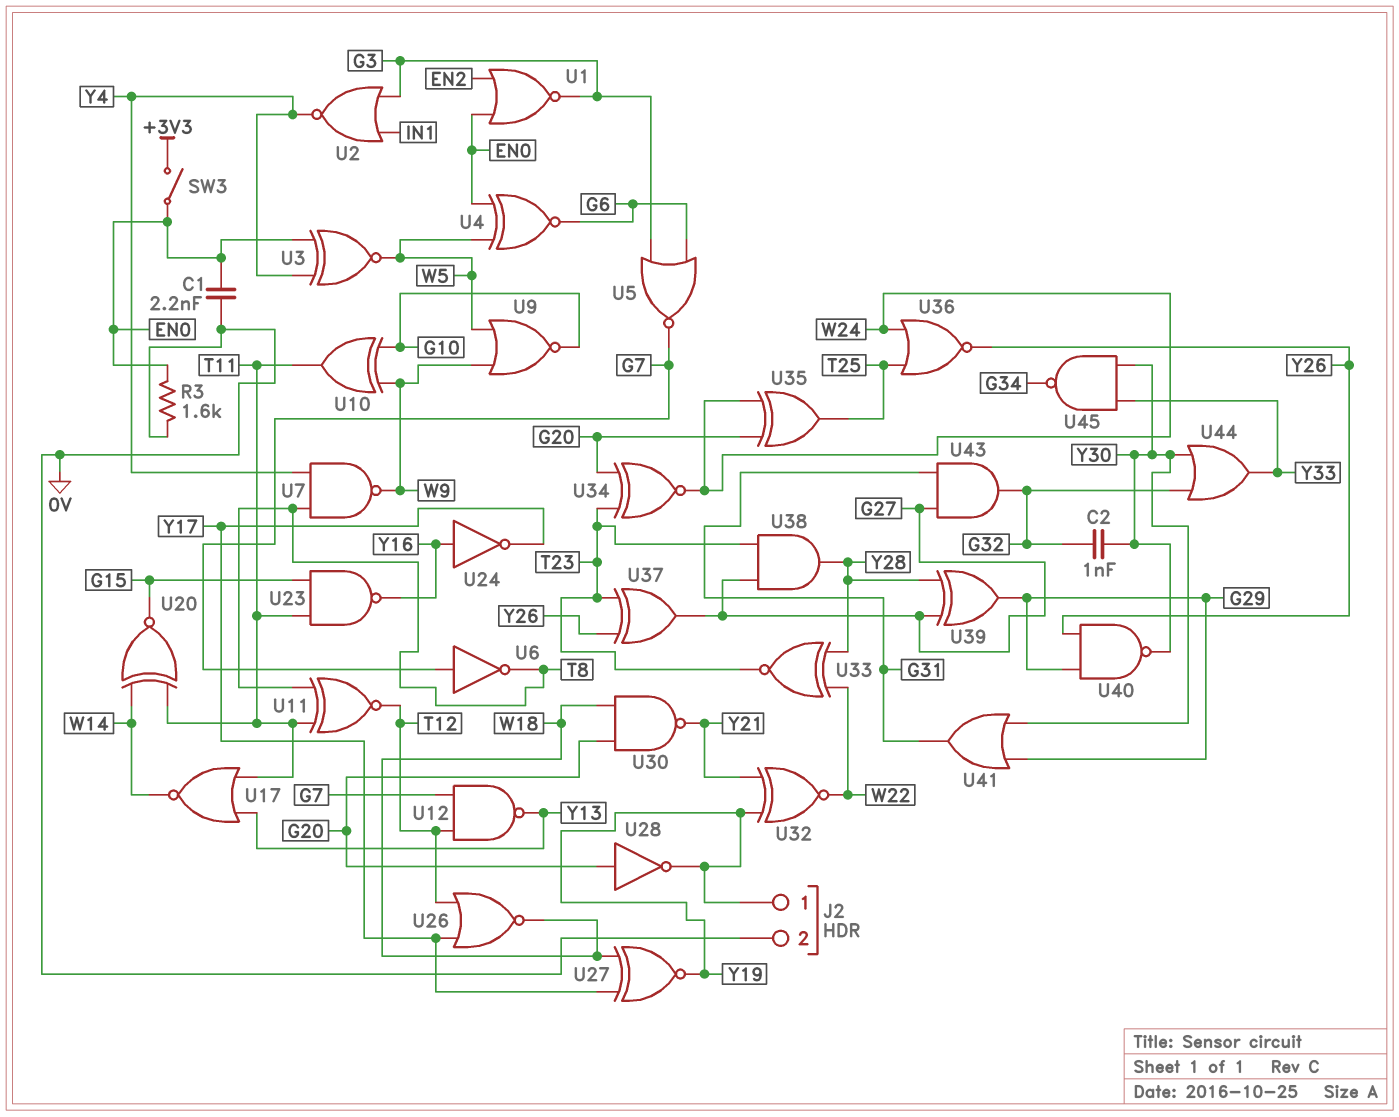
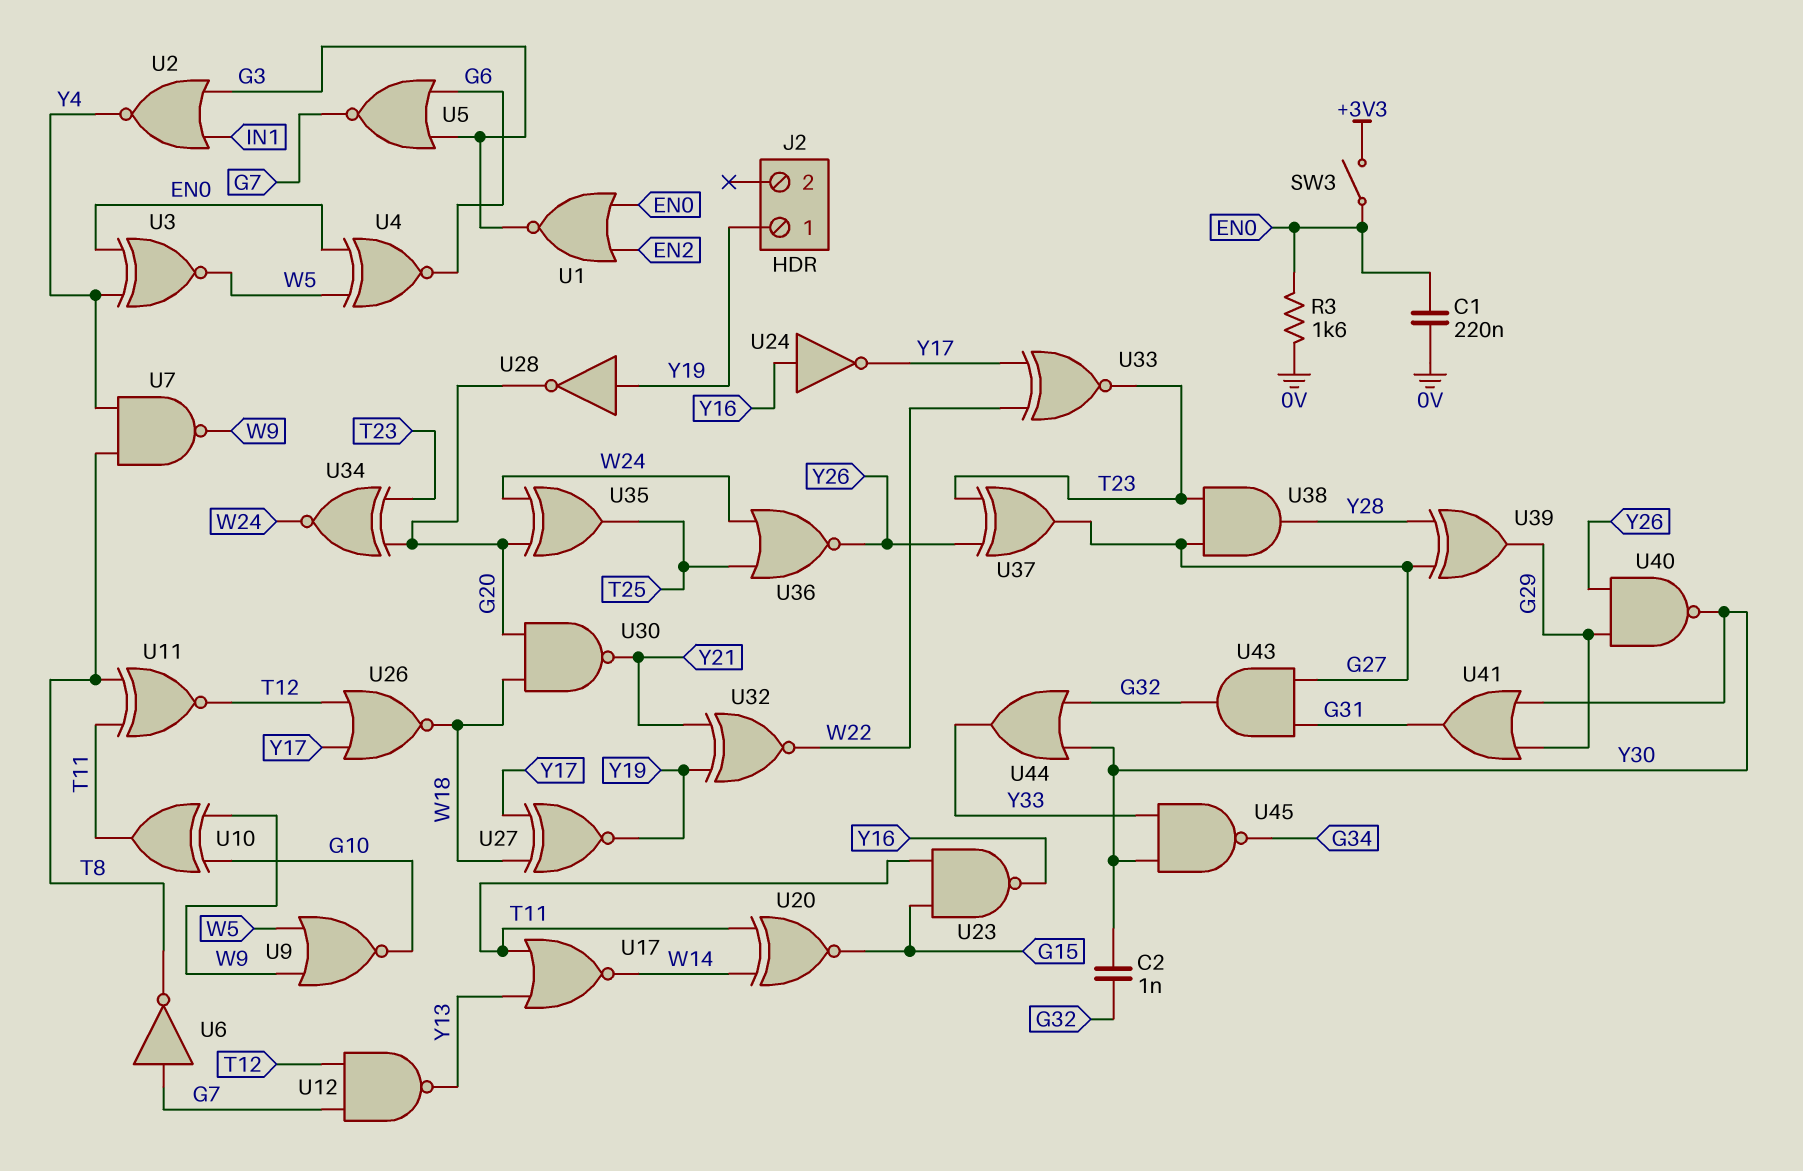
C1: 2.2nF (0V, EN0) -> 220nF (0V, EN0)
J2 pin 2: 0V -> none
U28: NOT (in G20, out Y19) -> NOT (in Y19, out G20)
U33: XNOR (in W22, in Y28, out T23) -> XNOR (in W22, in Y17, out T23)

